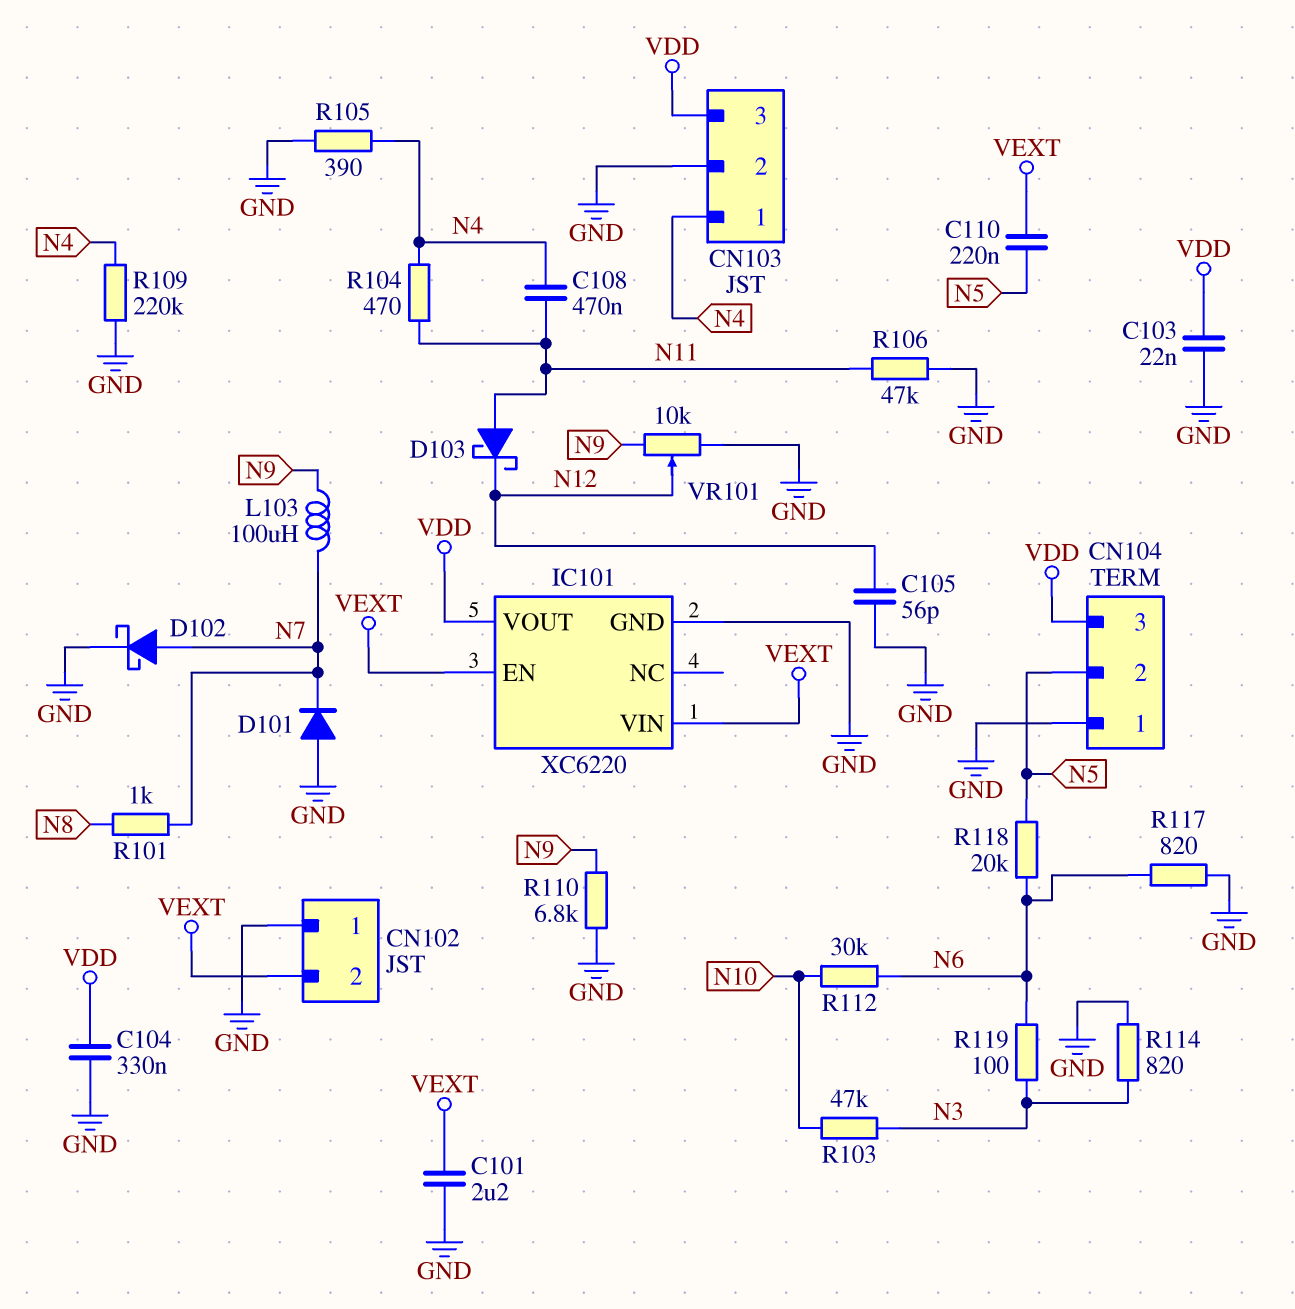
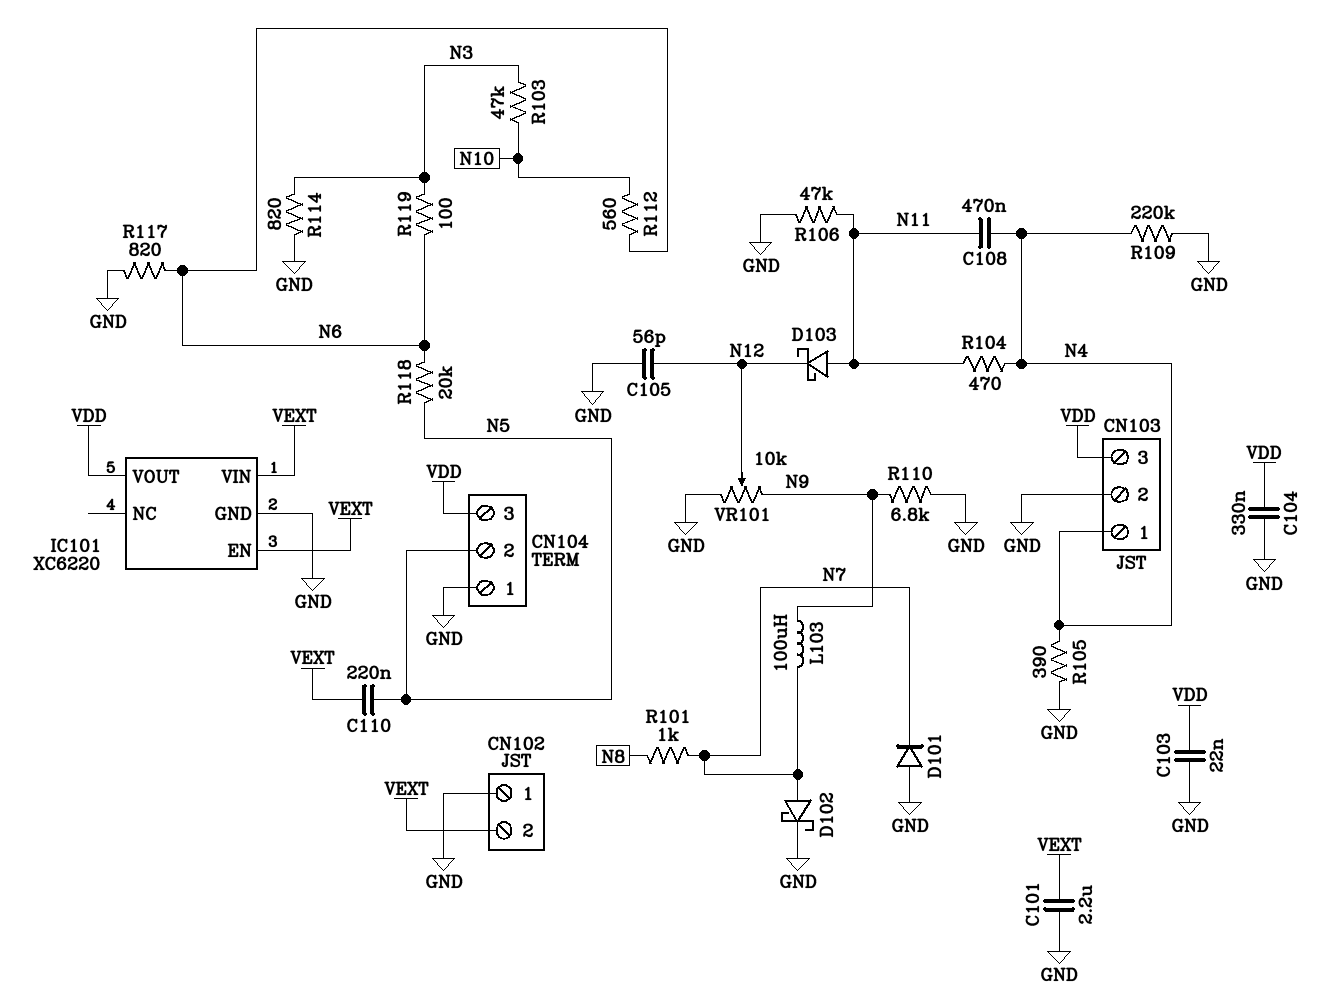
R112: 30k (N6, N10) -> 560 (N6, N10)

